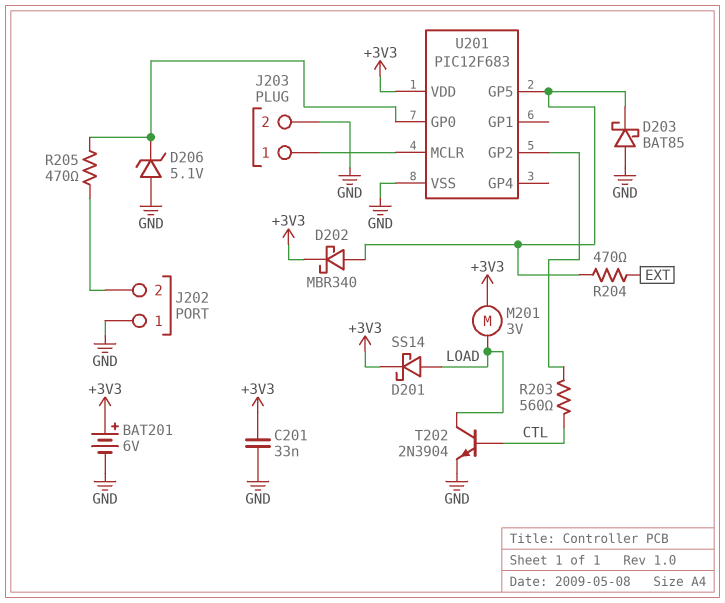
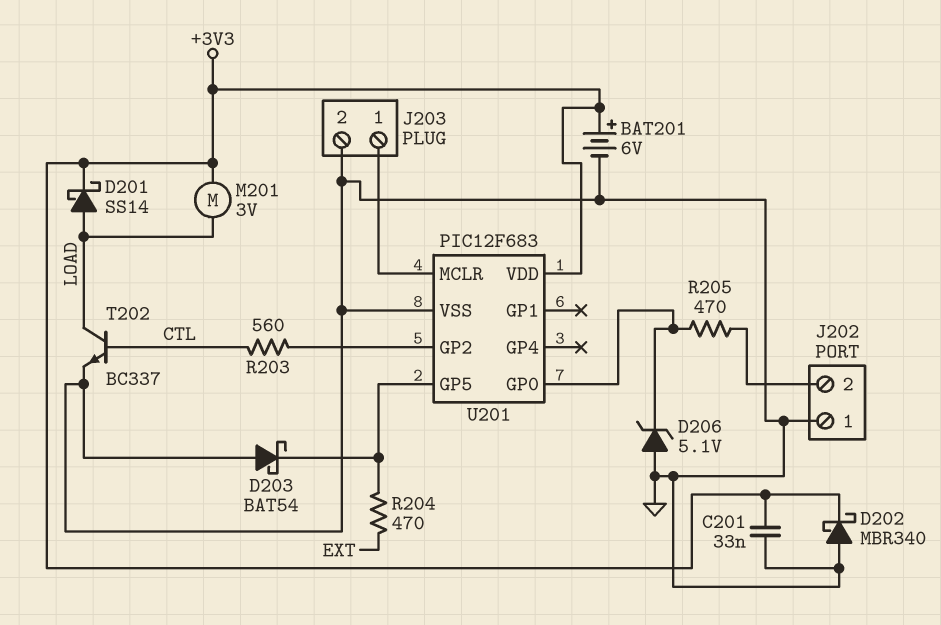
D202: schottky MBR340 (A U201/GP5, K +3V3) -> schottky MBR340 (A GND, K +3V3)
D203: schottky BAT85 (A GND, K U201/GP5) -> schottky BAT54 (A GND, K U201/GP5)
T202: NPN 2N3904 (B CTL, C LOAD, E GND) -> NPN BC337 (B CTL, C LOAD, E GND)

